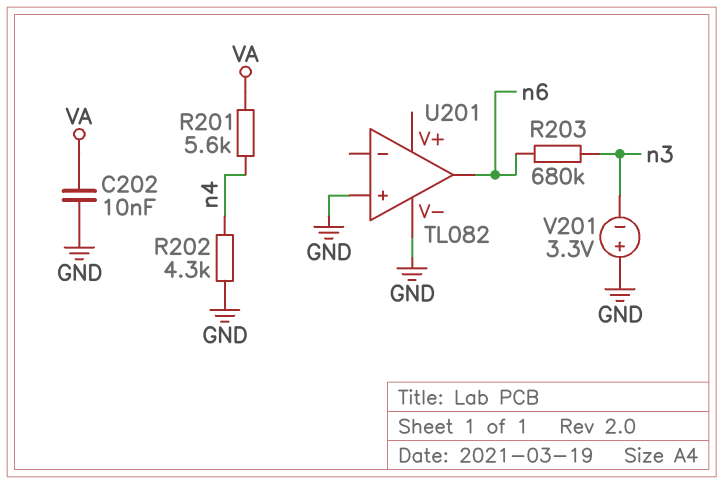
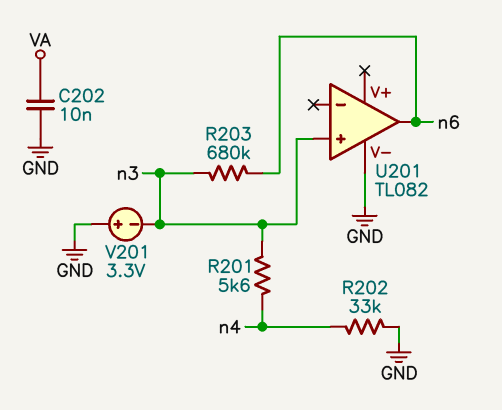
R201: 5.6k (VA, n4) -> 5.6k (n3, n4)
R202: 4.3k (GND, n4) -> 33k (GND, n4)
U201 pin in+: GND -> n3

